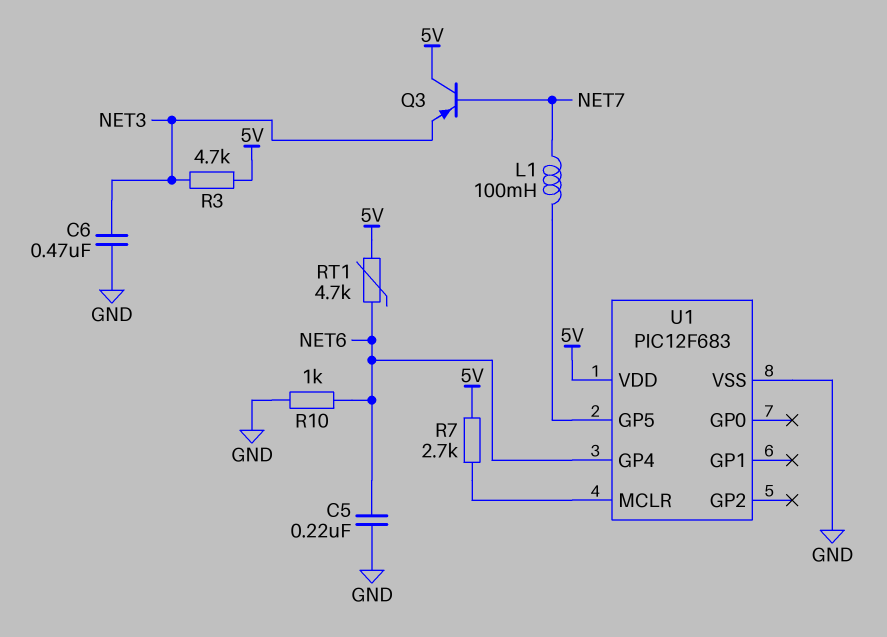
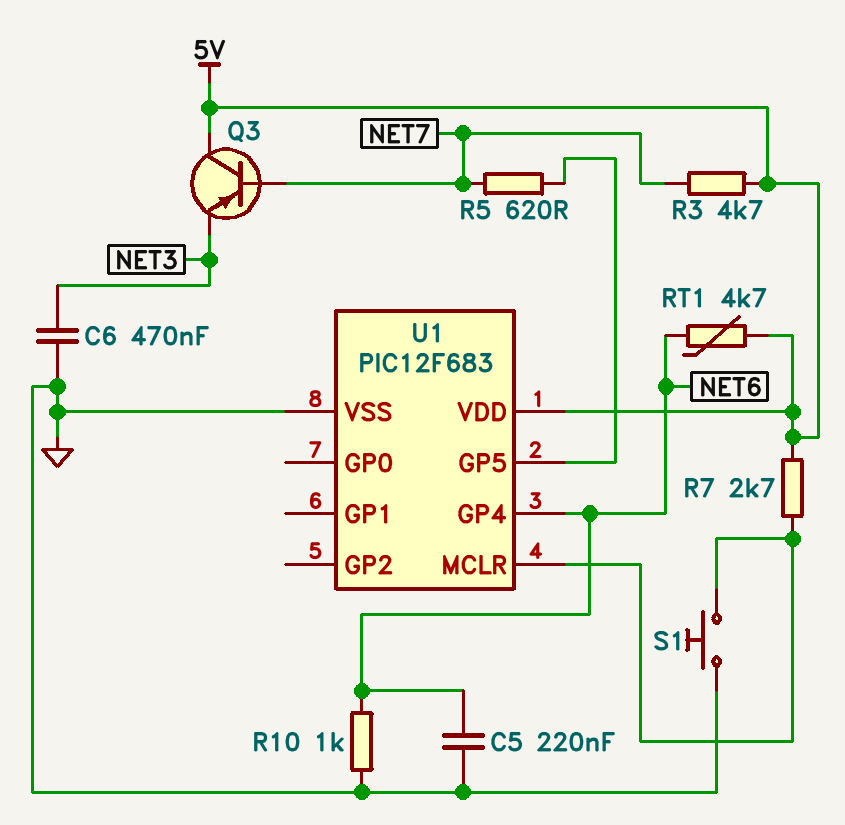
L1: 100mH (NET7, U1/GP5) -> none
R3: 4.7k (5V, NET3) -> 4.7k (5V, NET7)
R5: none -> 620 (NET7, U1/GP5)
S1: none -> button (GND, U1/MCLR)

